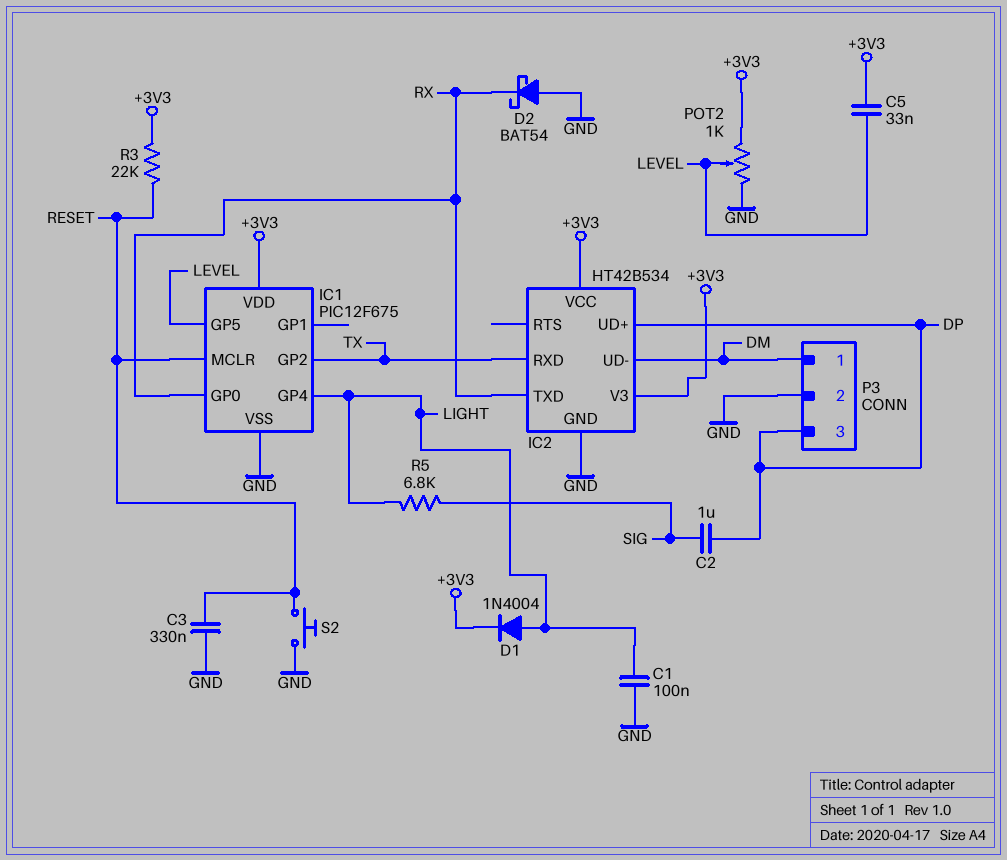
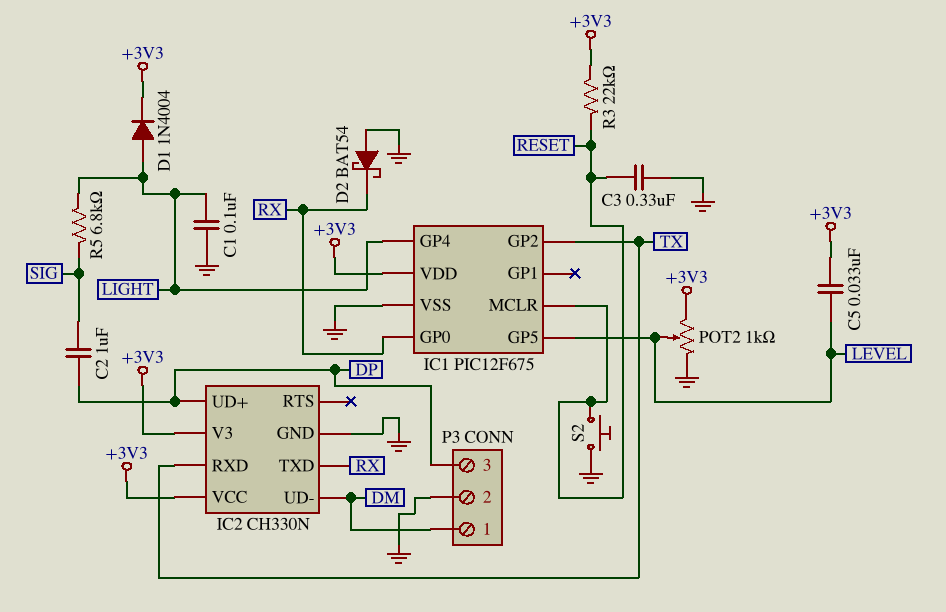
IC2: HT42B534 -> CH330N

